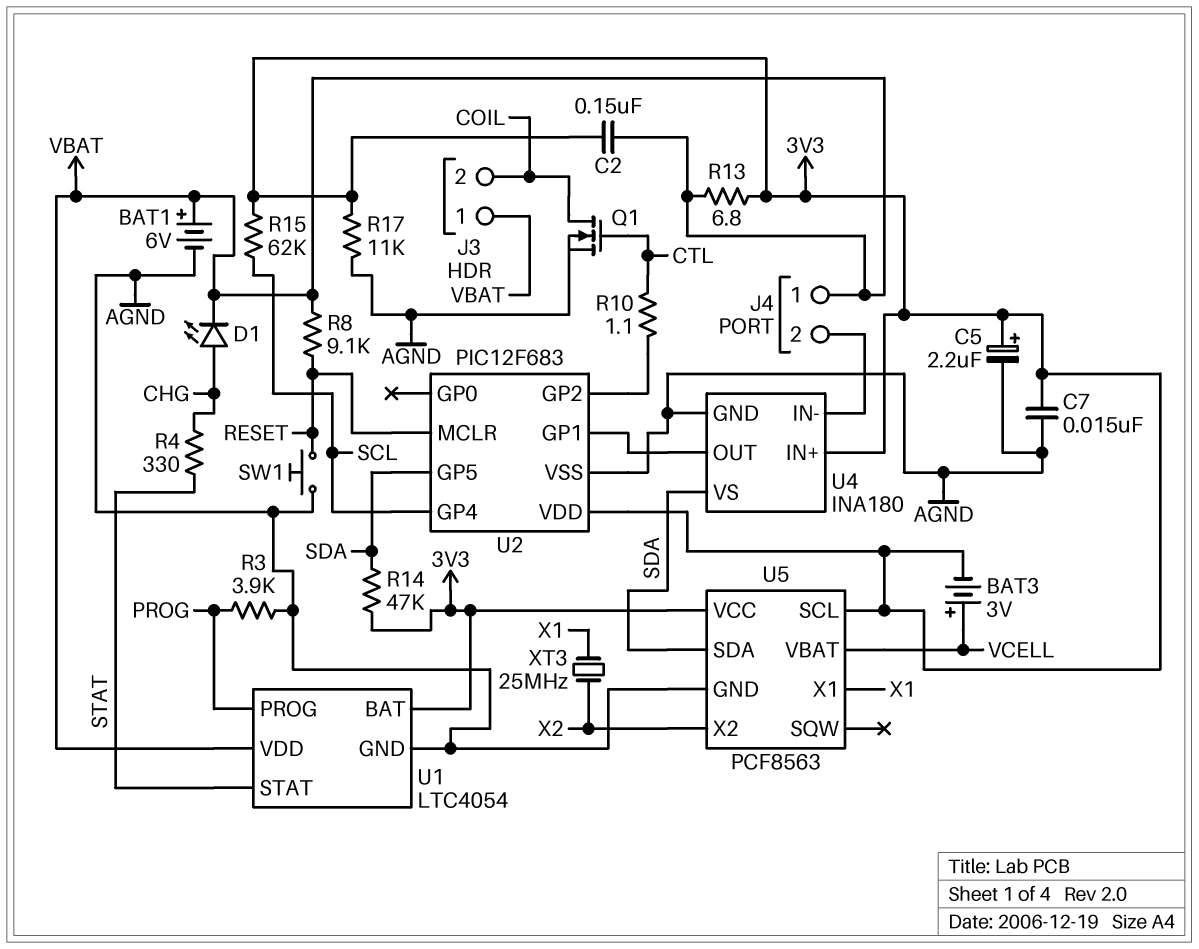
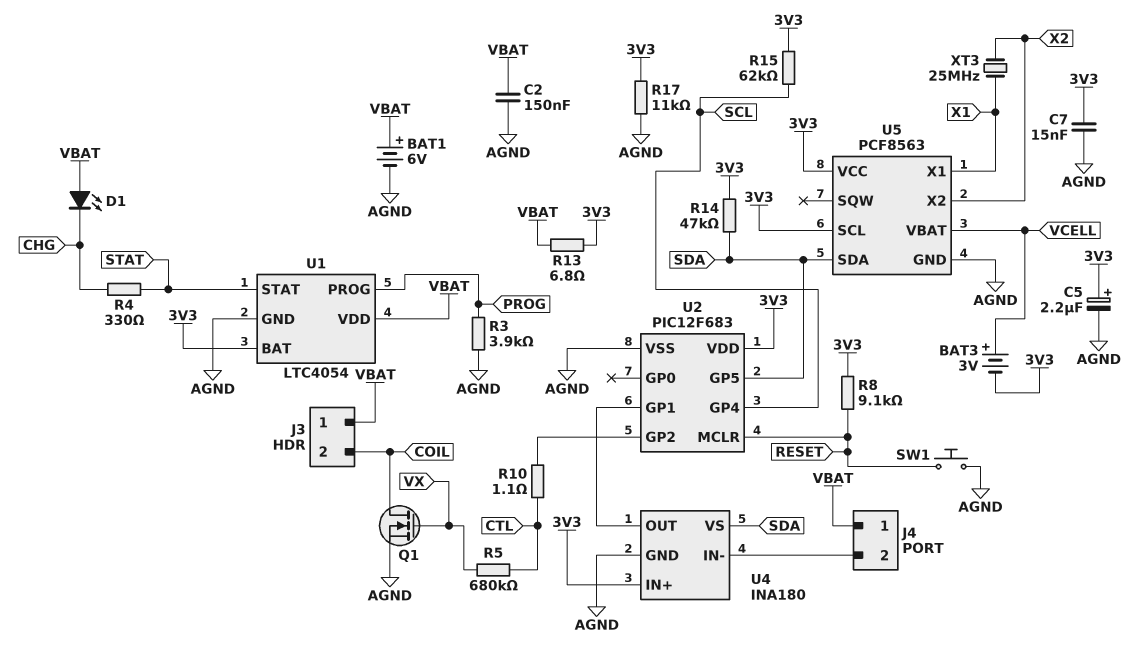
C2: 150nF (3V3, VBAT) -> 150nF (AGND, VBAT)
D1: LED (A CHG, K VBAT) -> LED (A VBAT, K CHG)
Q1: NMOS (G CTL, D COIL, S AGND) -> NMOS (G VX, D COIL, S AGND)
R5: none -> 680k (CTL, VX)
R8: 9.1k (RESET, VBAT) -> 9.1k (3V3, RESET)

